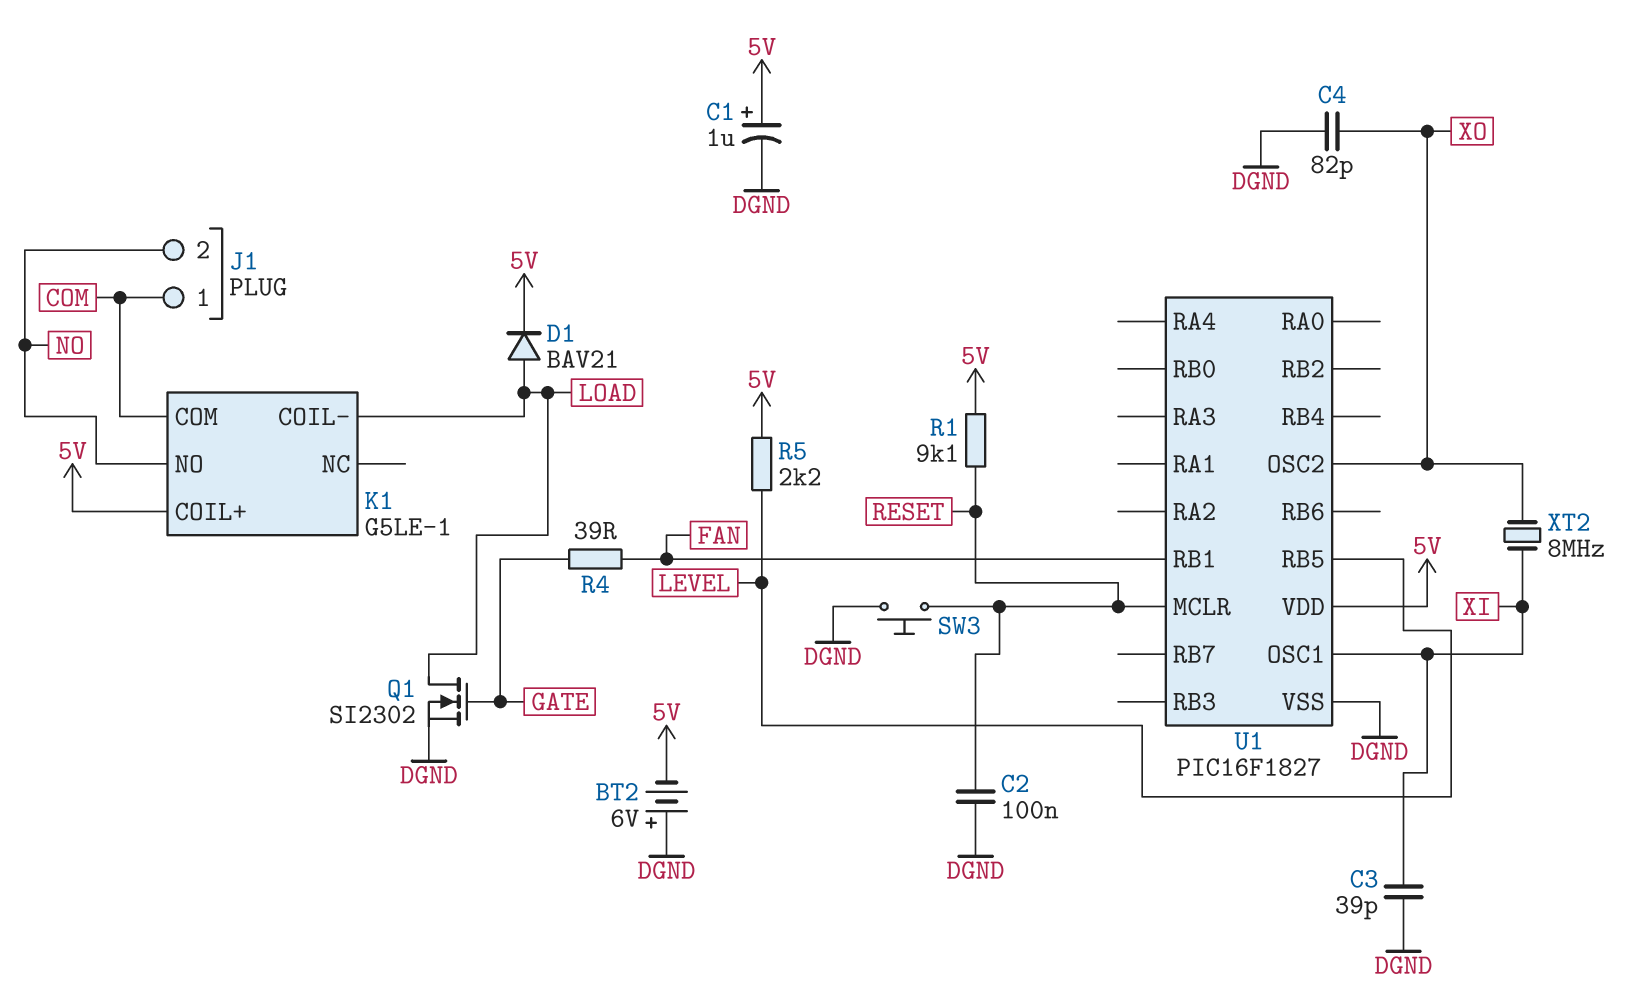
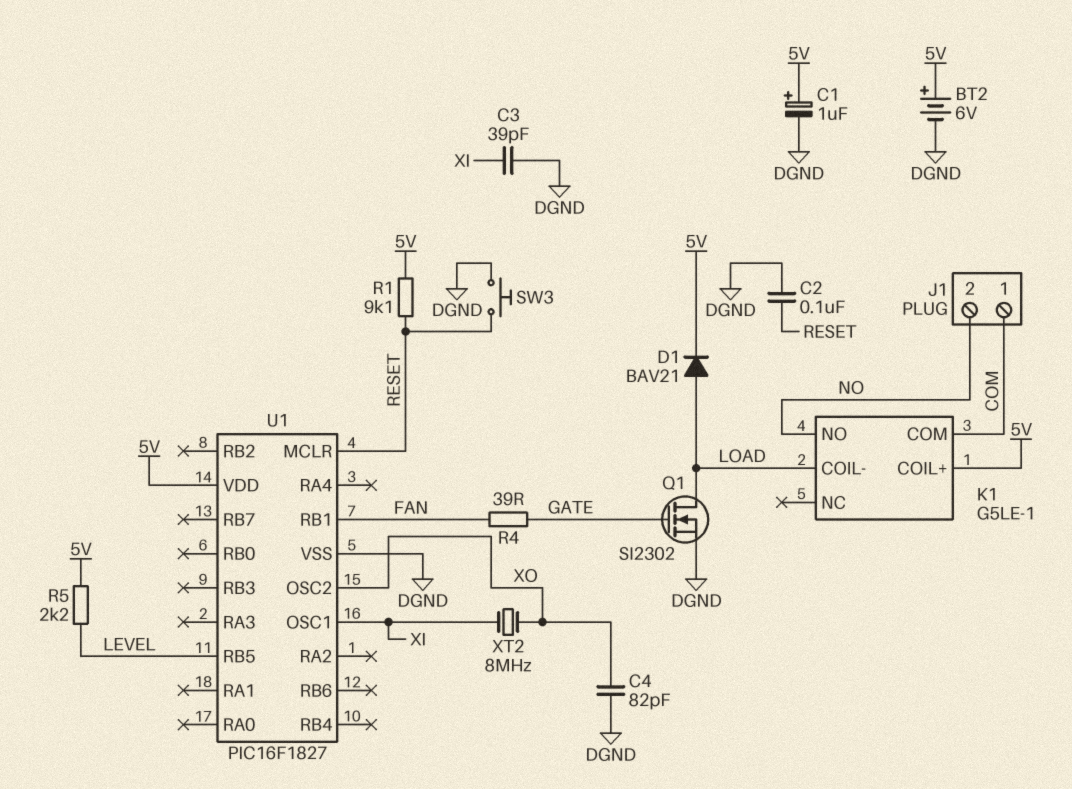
BT2: 6V (plus DGND, minus 5V) -> 6V (plus 5V, minus DGND)

